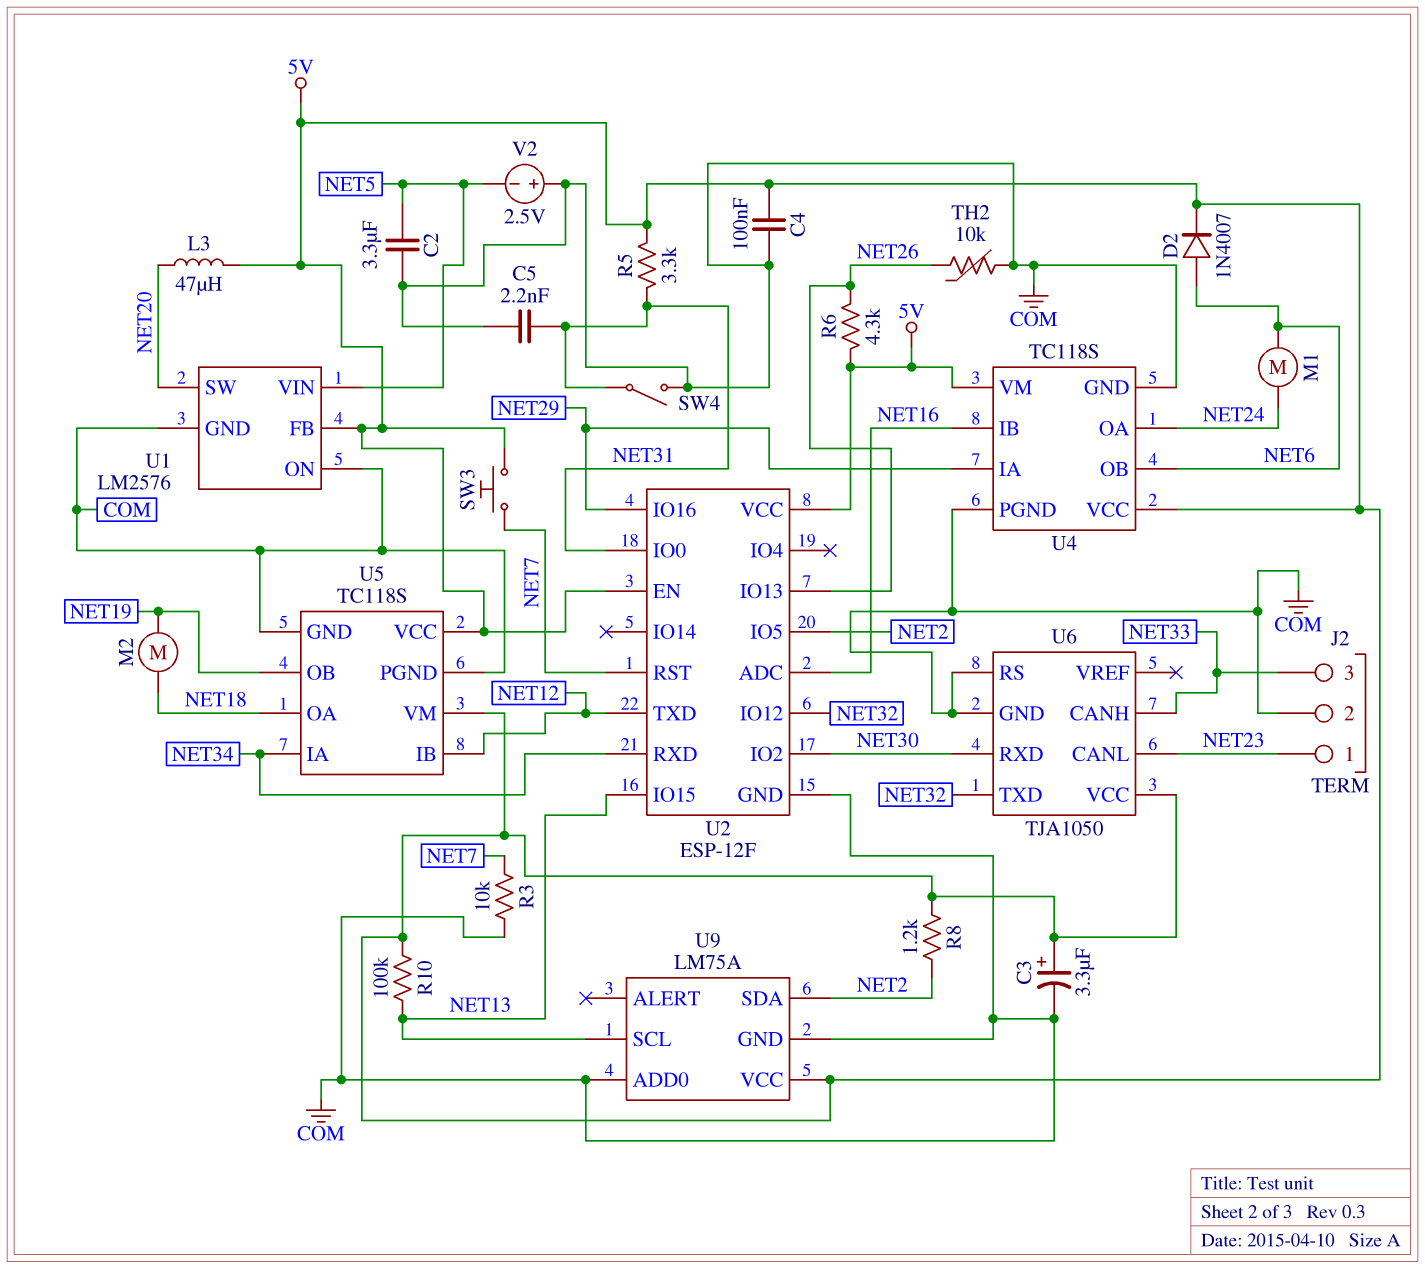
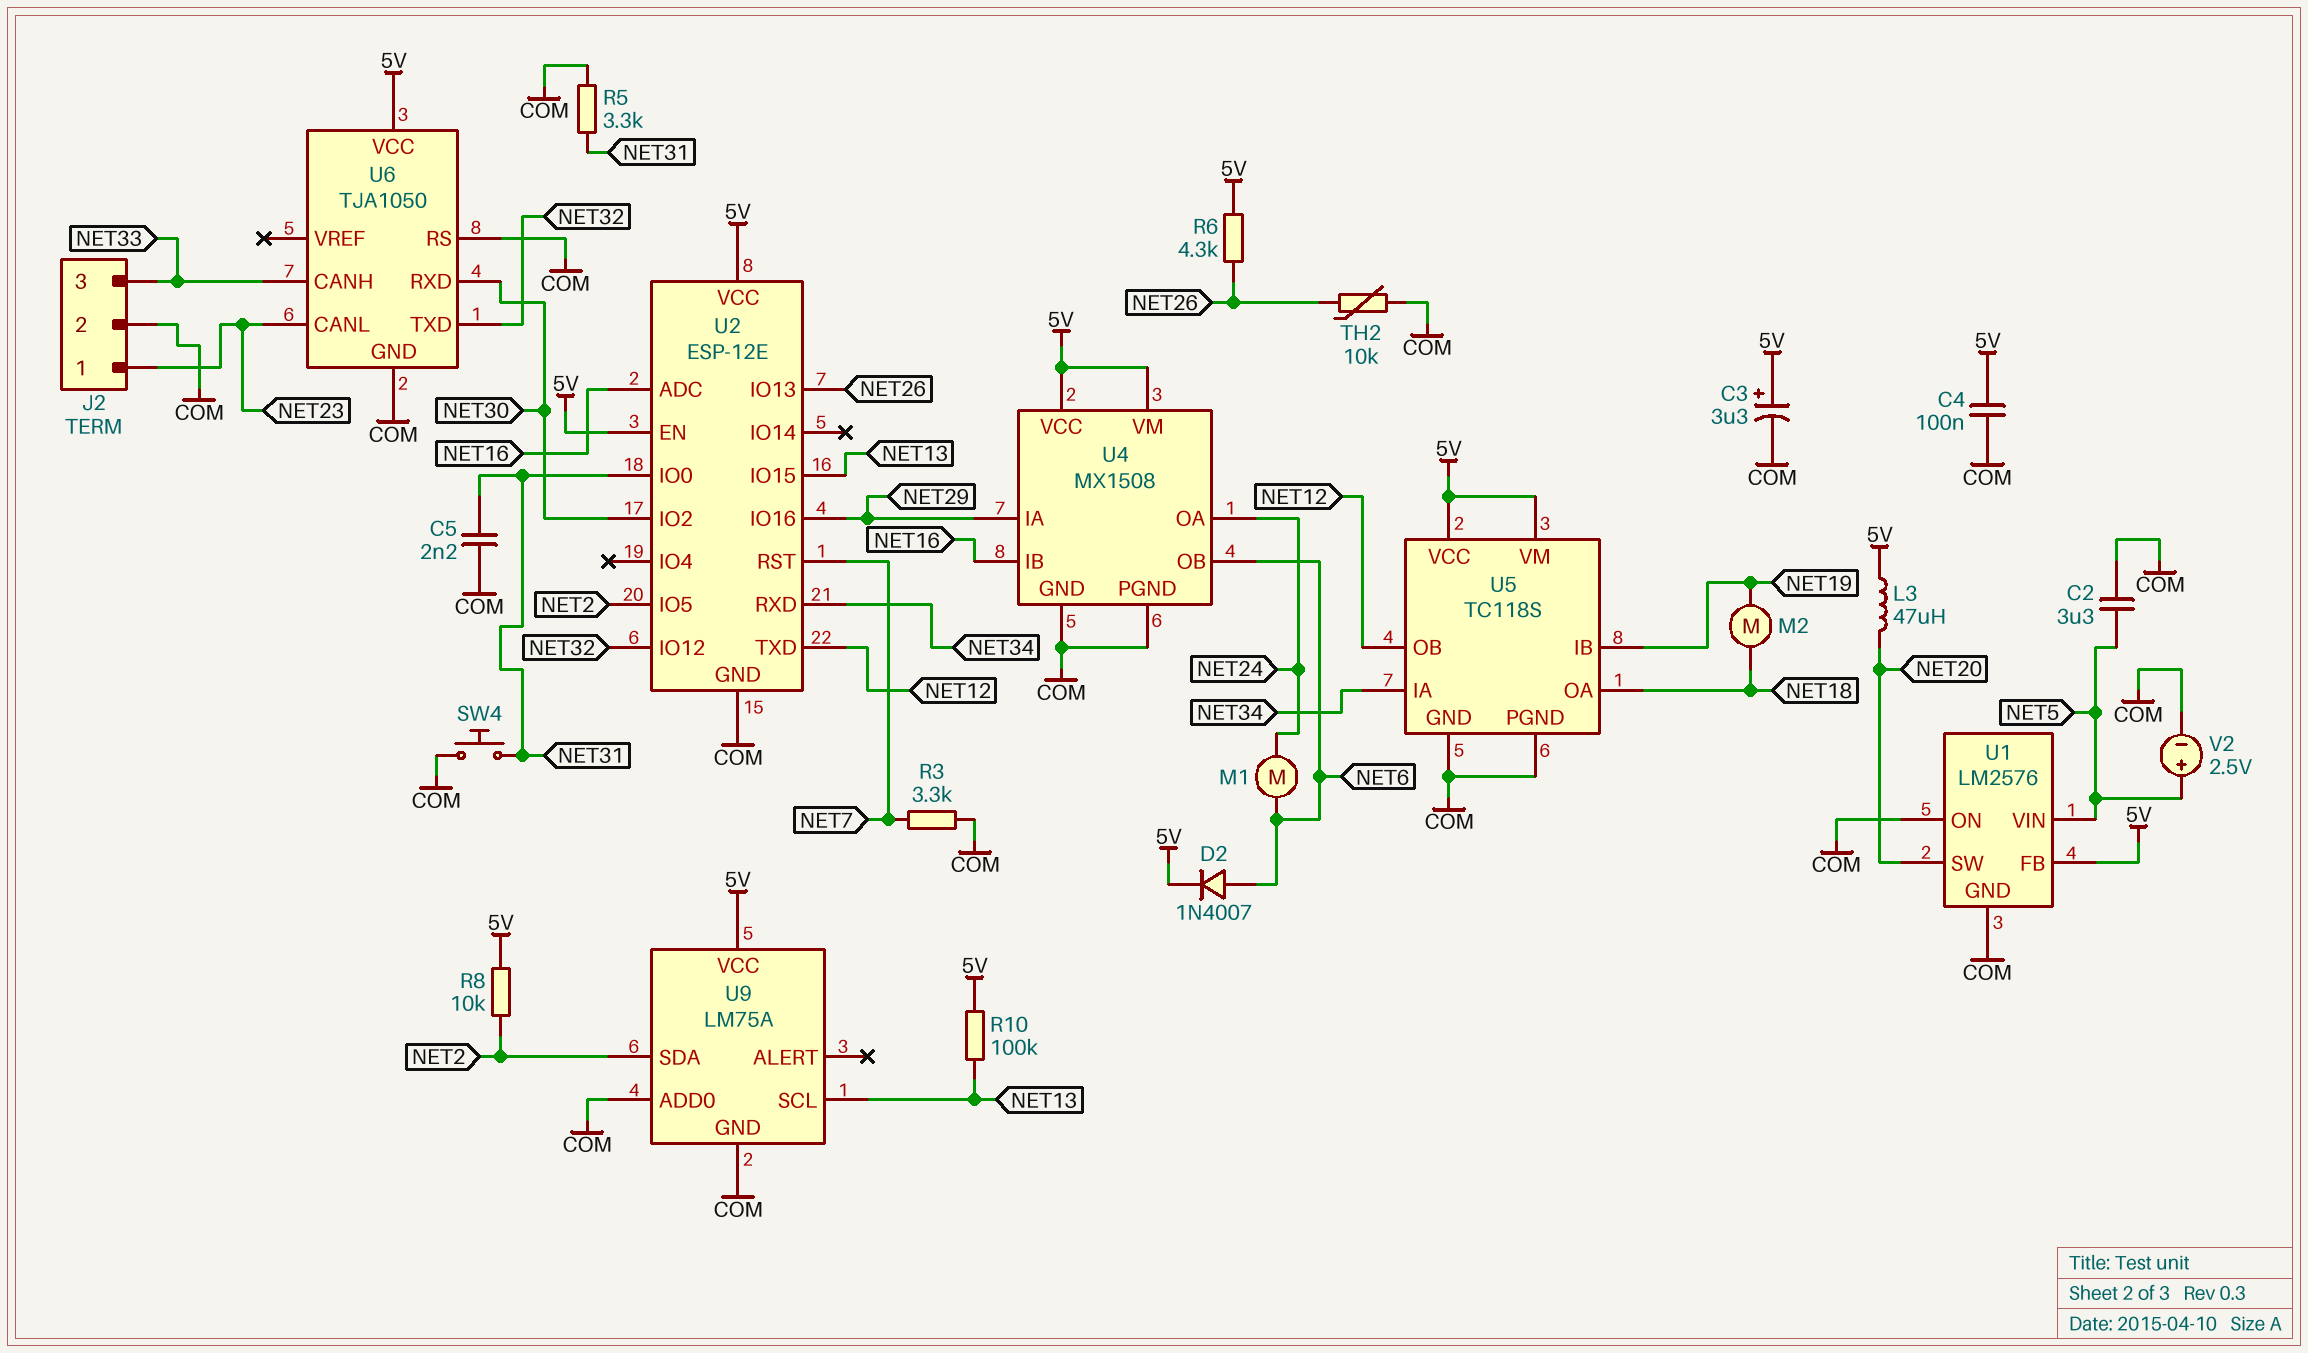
R3: 10k (COM, NET7) -> 3.3k (COM, NET7)
R5: 3.3k (5V, NET31) -> 3.3k (COM, NET31)
R8: 1.2k (5V, NET2) -> 10k (5V, NET2)
SW3: button (5V, NET7) -> none
SW4: switch (COM, NET31) -> button (COM, NET31)
U2: ESP-12F -> ESP-12E
U4: TC118S -> MX1508
U5 pin IB: NET12 -> NET19
U5 pin OB: NET19 -> NET12
V2: 2.5V (plus COM, minus NET5) -> 2.5V (plus NET5, minus COM)

